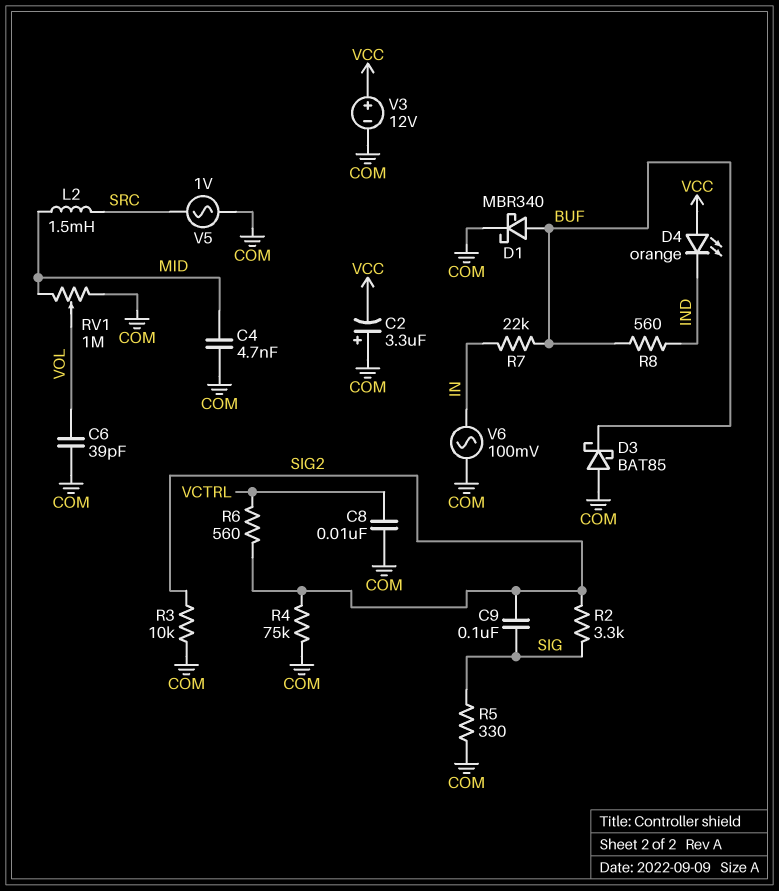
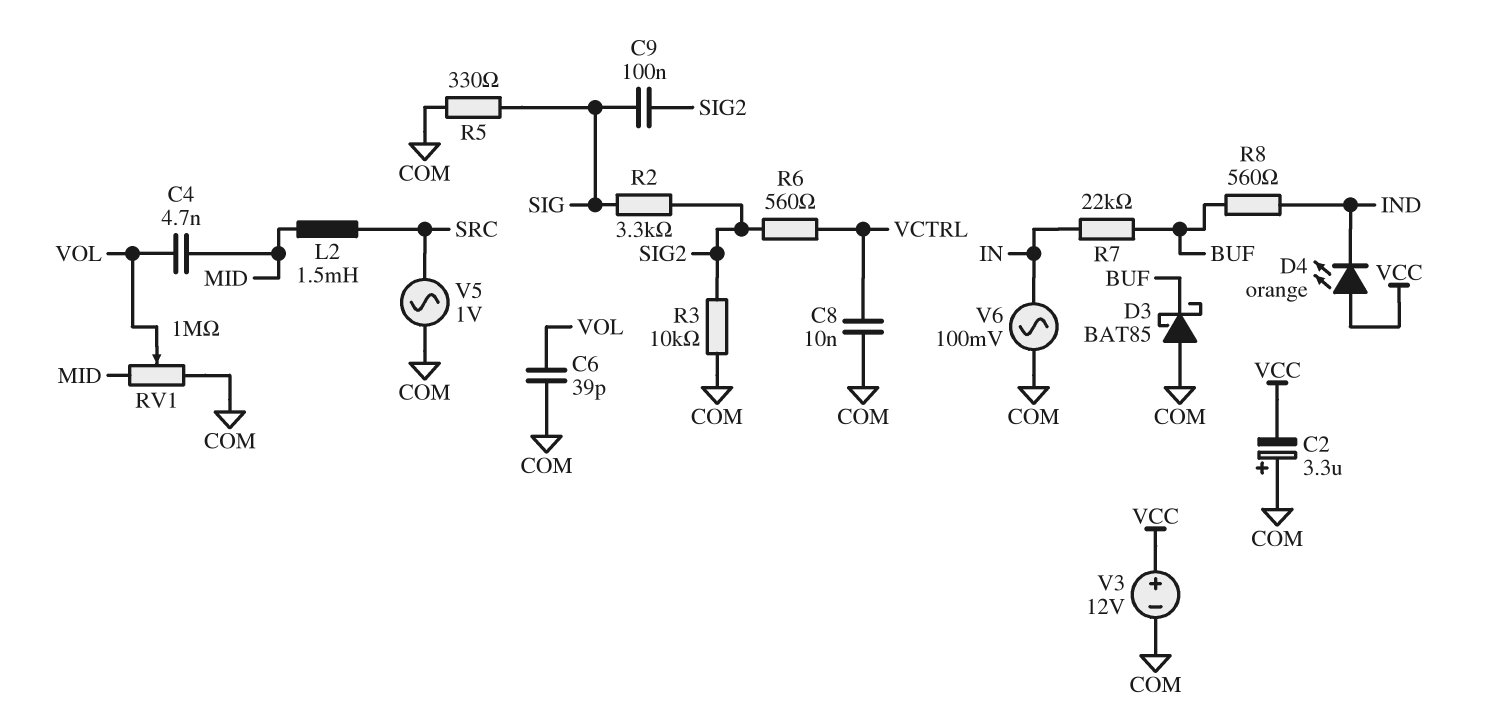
C4: 4.7nF (COM, MID) -> 4.7nF (MID, VOL)
D1: schottky MBR340 (A BUF, K COM) -> none
R4: 75k (COM, SIG2) -> none

